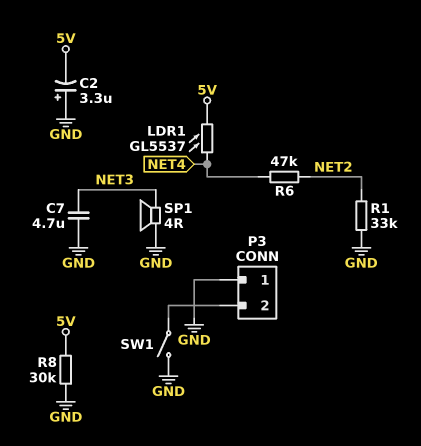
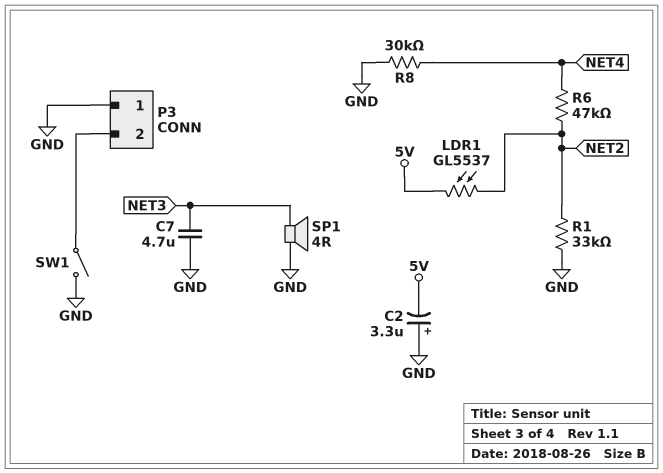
LDR1: GL5537 (5V, NET4) -> GL5537 (5V, NET2)
R8: 30k (5V, GND) -> 30k (GND, NET4)

